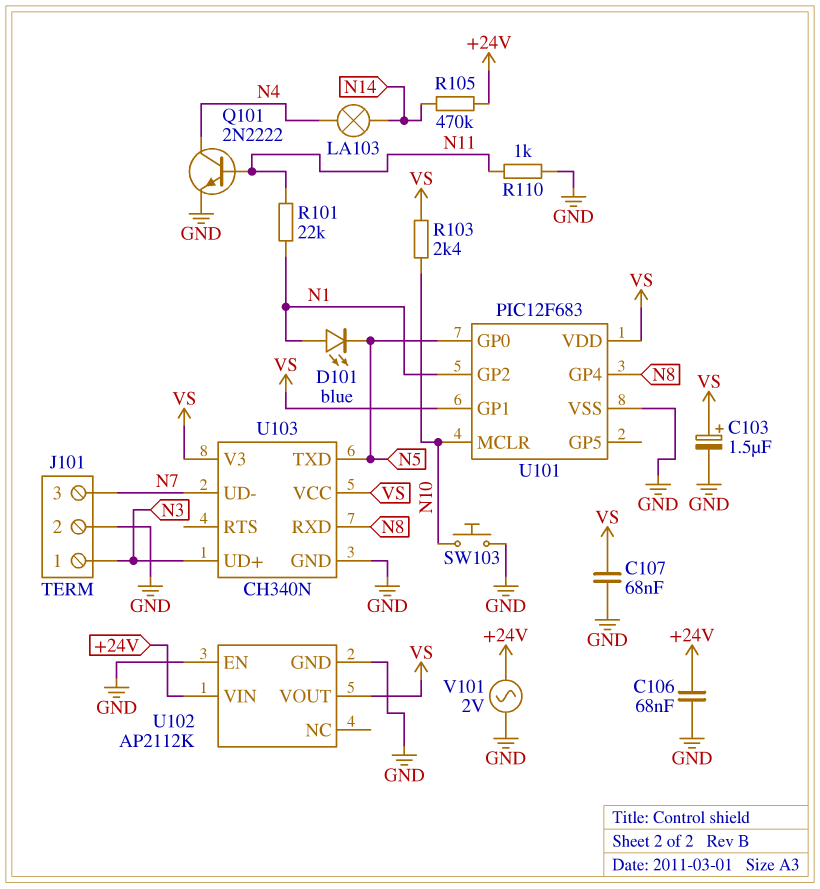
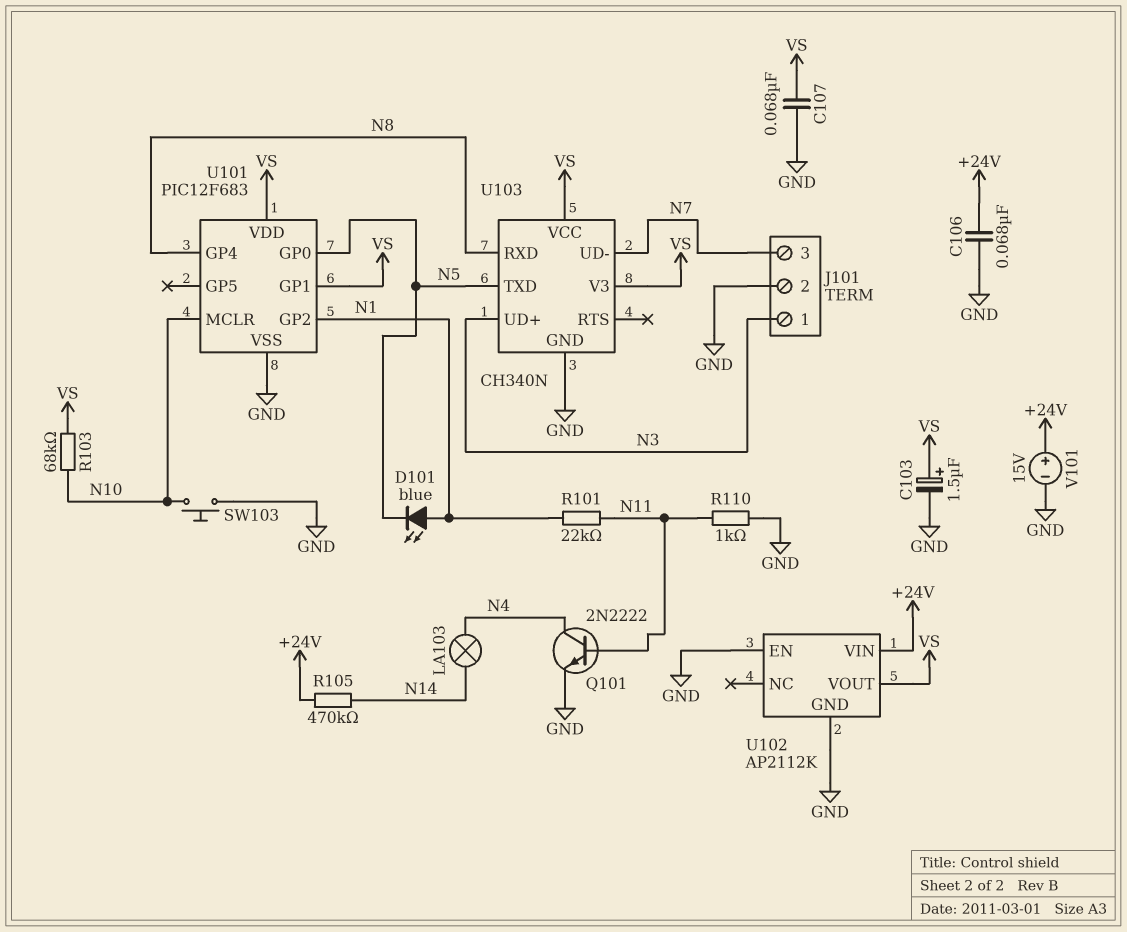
R103: 2.4k (N10, VS) -> 68k (N10, VS)
V101: AC 2V (+24V, GND) -> 15V (plus +24V, minus GND)

